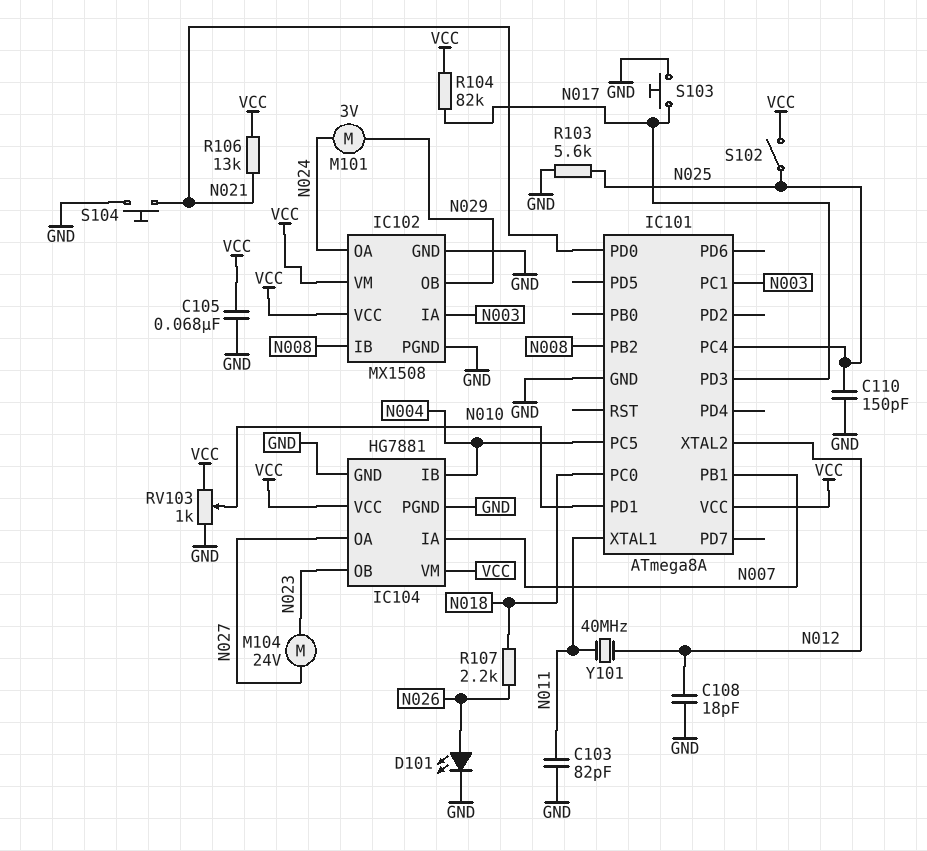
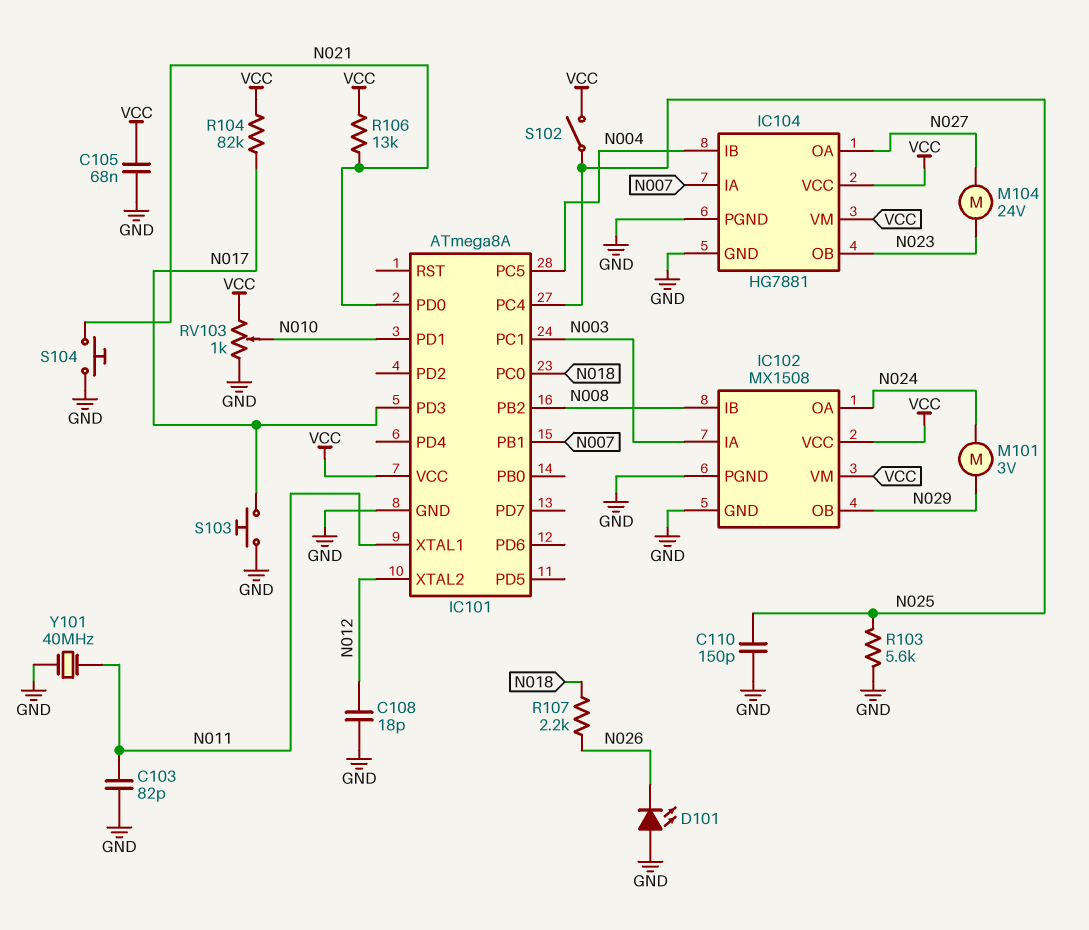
D101: LED (A N026, K GND) -> LED (A GND, K N026)
Y101: 40MHz (N011, N012) -> 40MHz (GND, N011)

